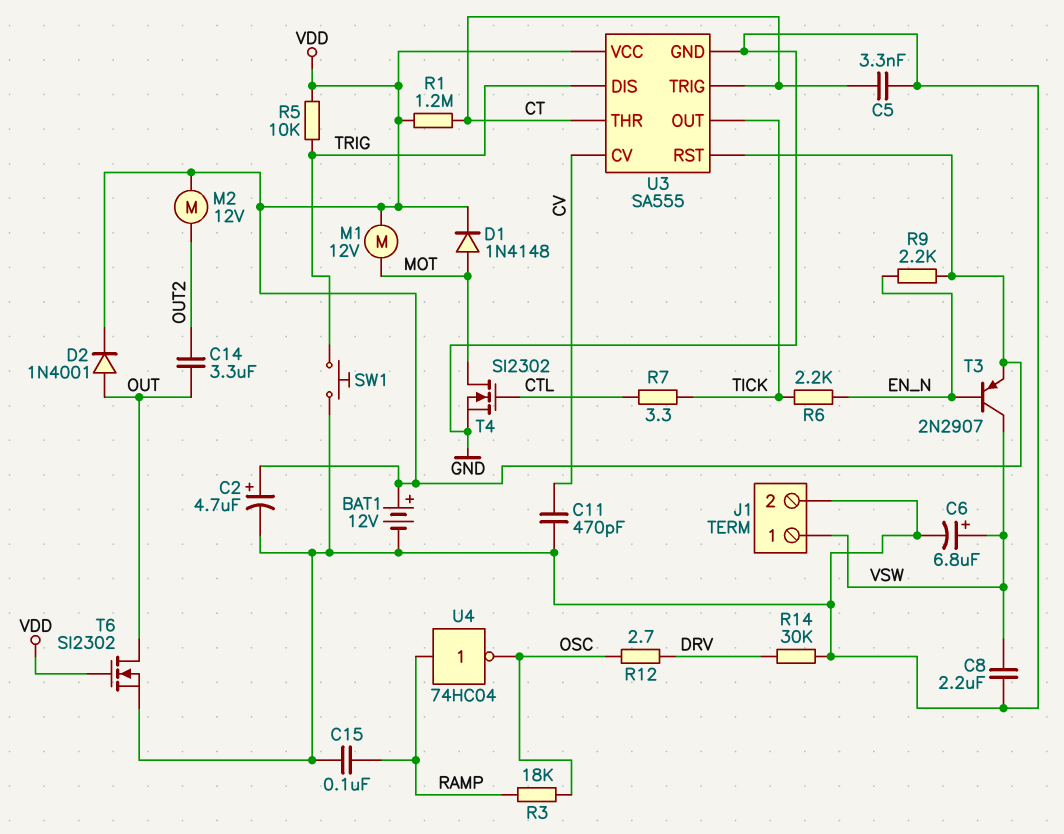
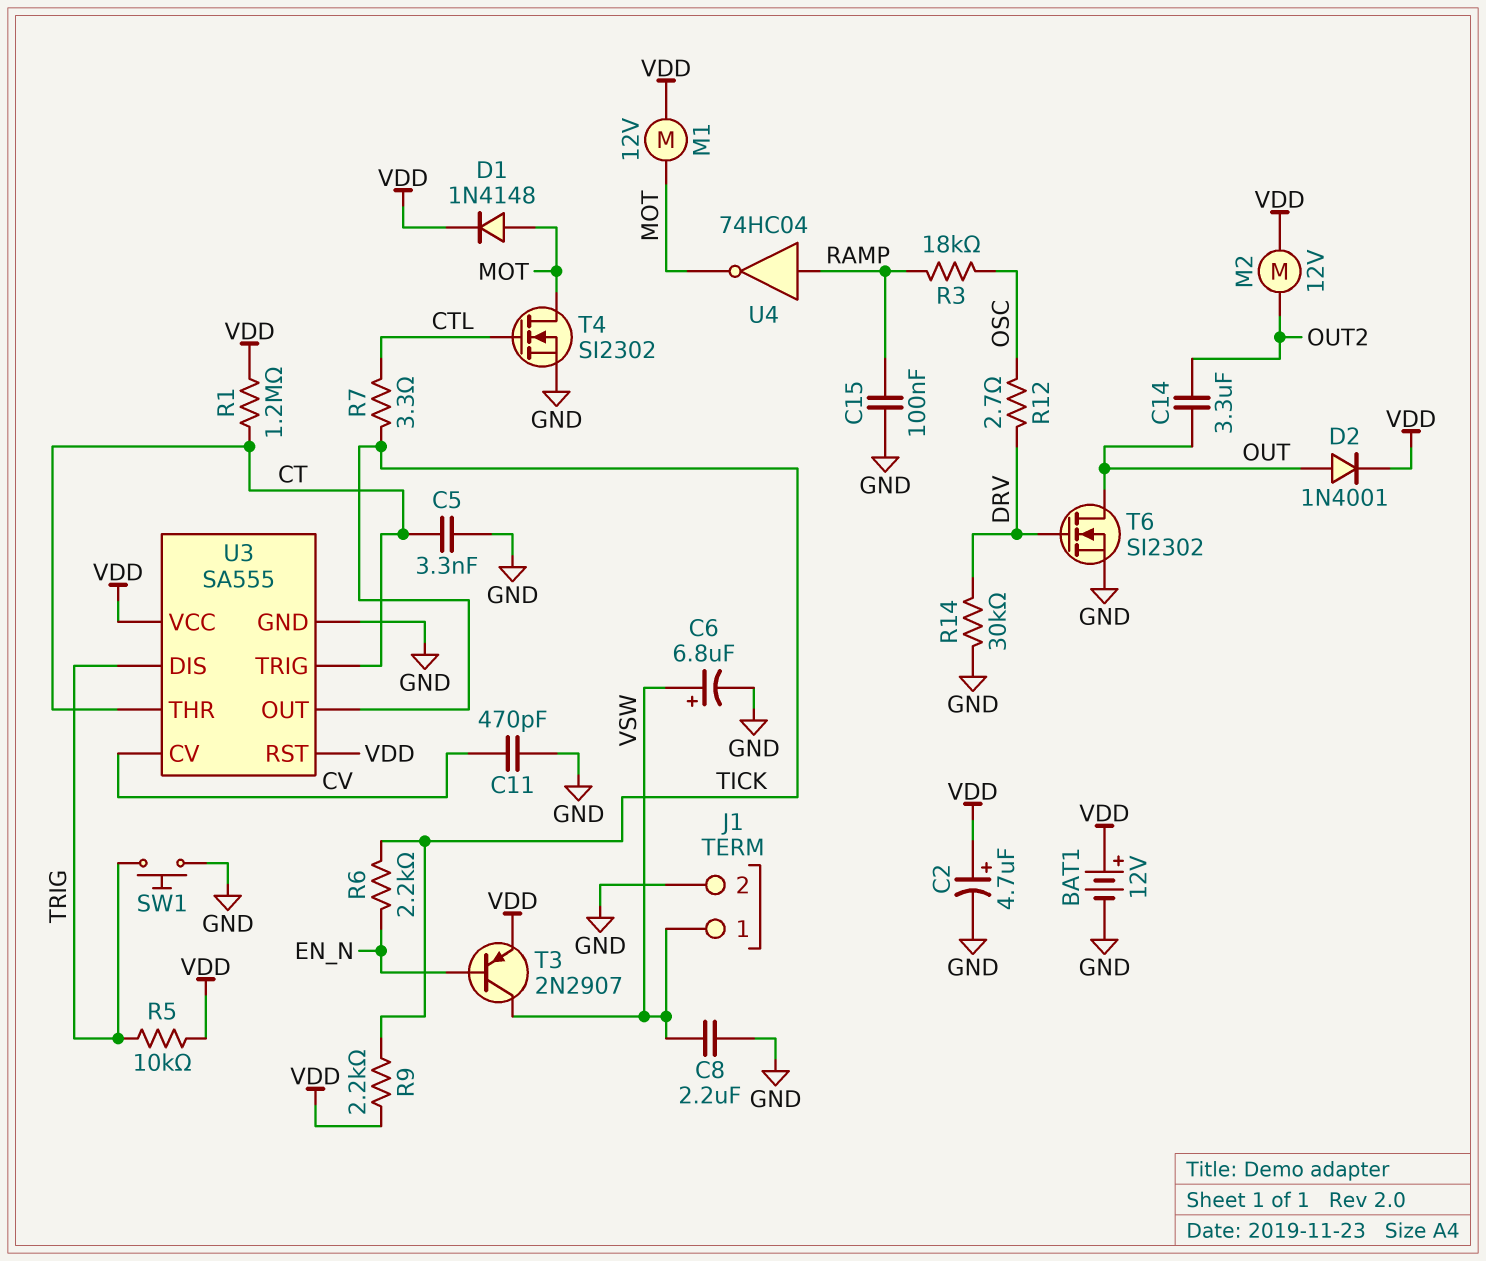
R9: 2.2k (EN_N, VDD) -> 2.2k (TICK, VDD)
T6: NMOS SI2302 (G VDD, D OUT, S GND) -> NMOS SI2302 (G DRV, D OUT, S GND)
U4: NOT 74HC04 (in RAMP, out OSC) -> NOT 74HC04 (in RAMP, out MOT)

